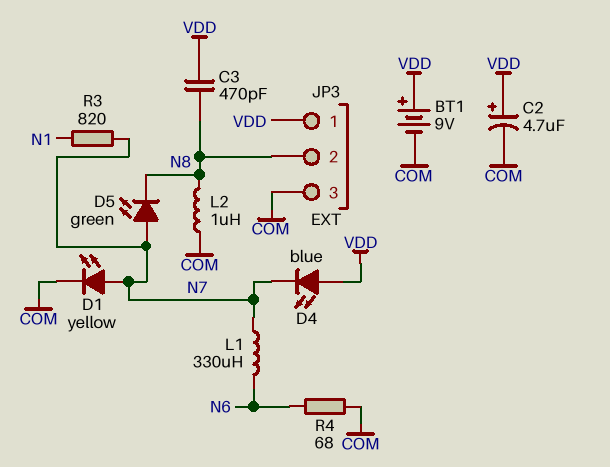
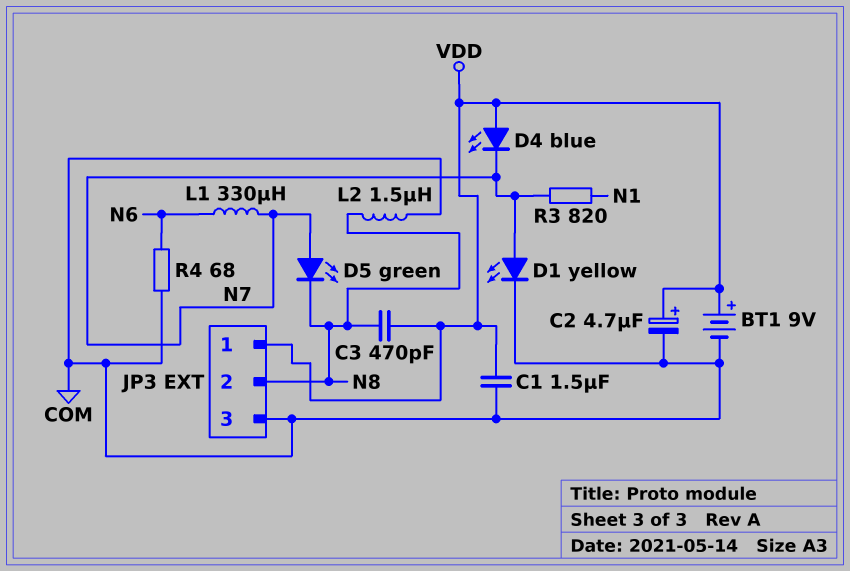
C1: none -> 1.5uF (COM, VDD)
L2: 1uH (COM, N8) -> 1.5uH (COM, N8)

